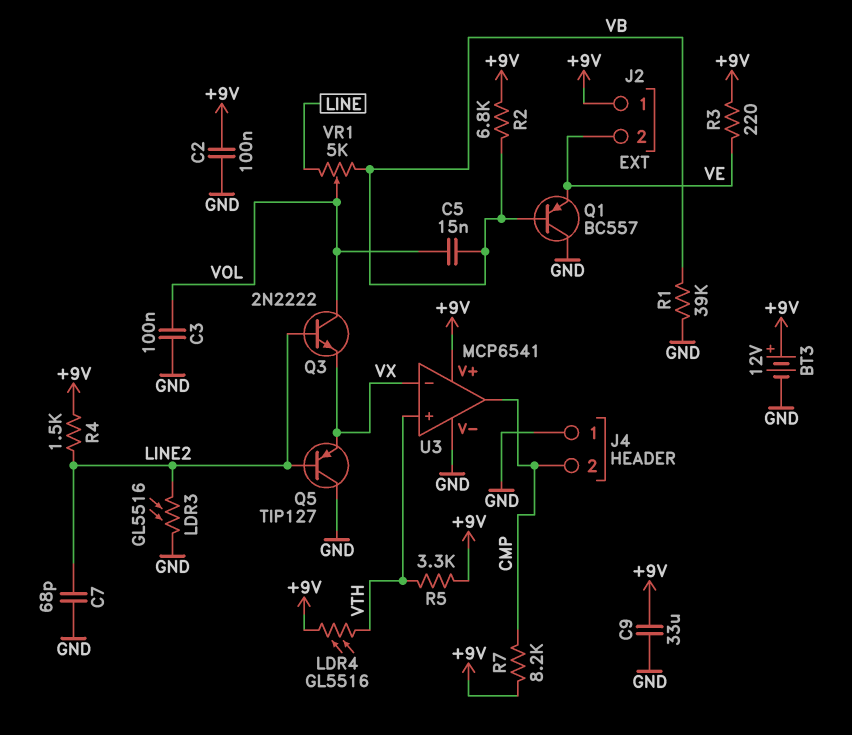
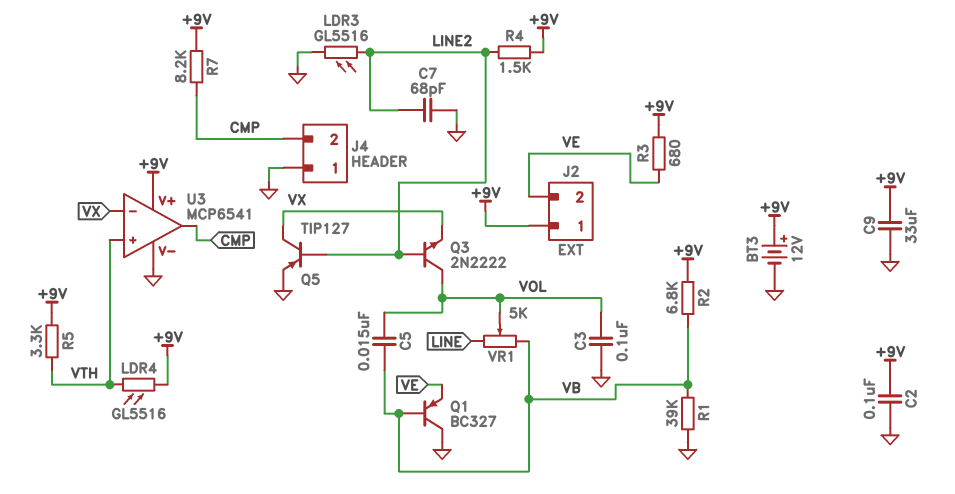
Q1: PNP BC557 (B VB, C GND, E VE) -> PNP BC327 (B VB, C GND, E VE)
Q5: PNP TIP127 (B LINE2, C GND, E VX) -> PNP TIP127 (B LINE2, C VX, E GND)
R3: 220 (+9V, VE) -> 680 (+9V, VE)

